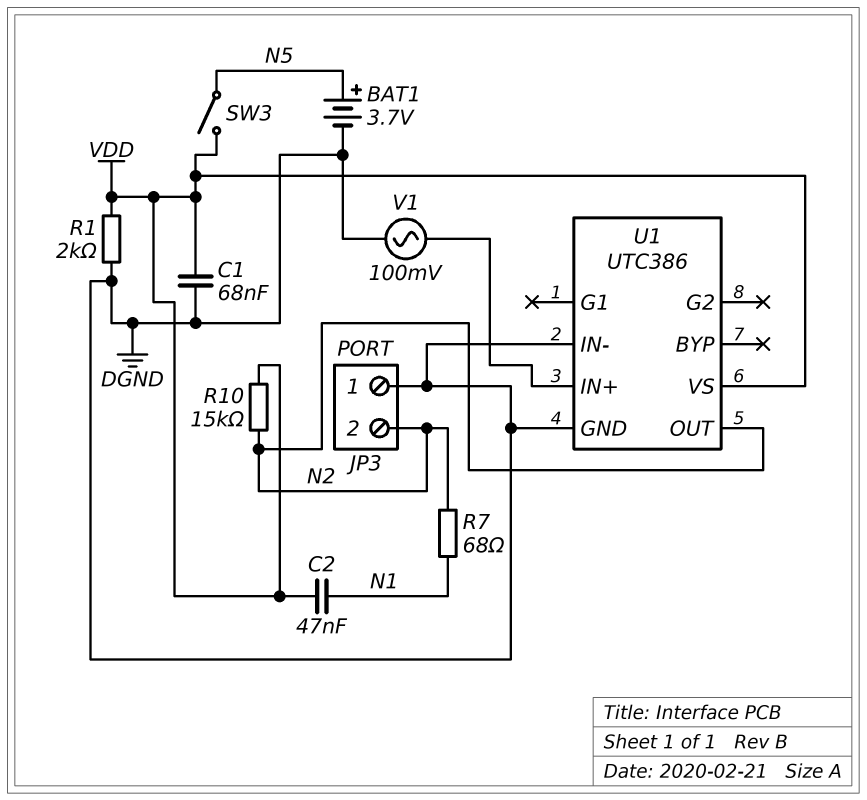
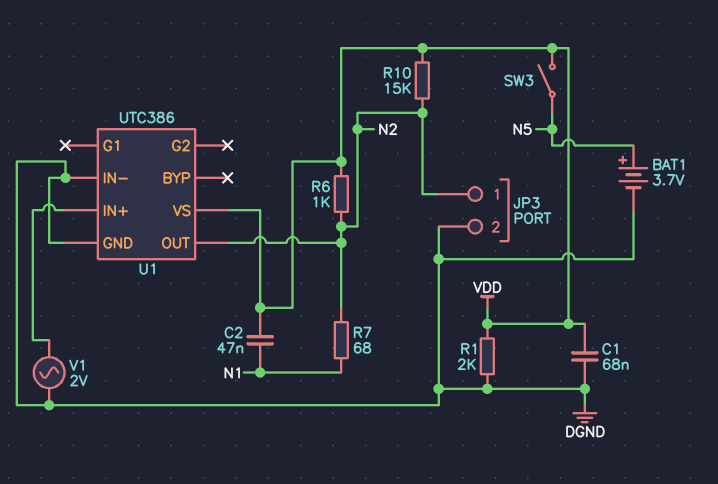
JP3 pin 1: DGND -> N2
JP3 pin 2: N2 -> DGND
R6: none -> 1k (N2, VDD)
V1: AC 100mV (DGND, U1/IN+) -> AC 2V (DGND, U1/IN+)

